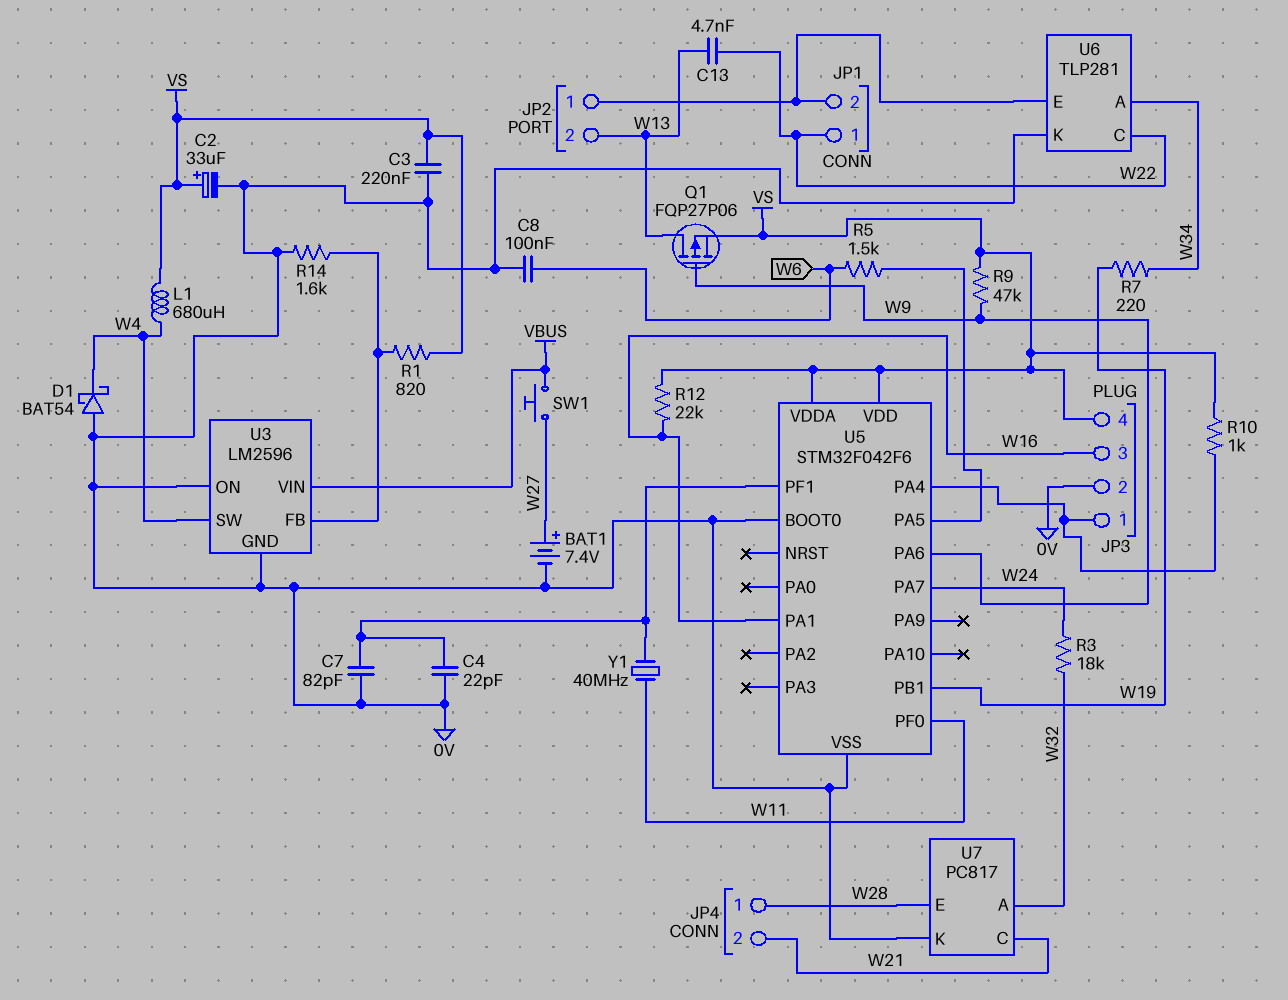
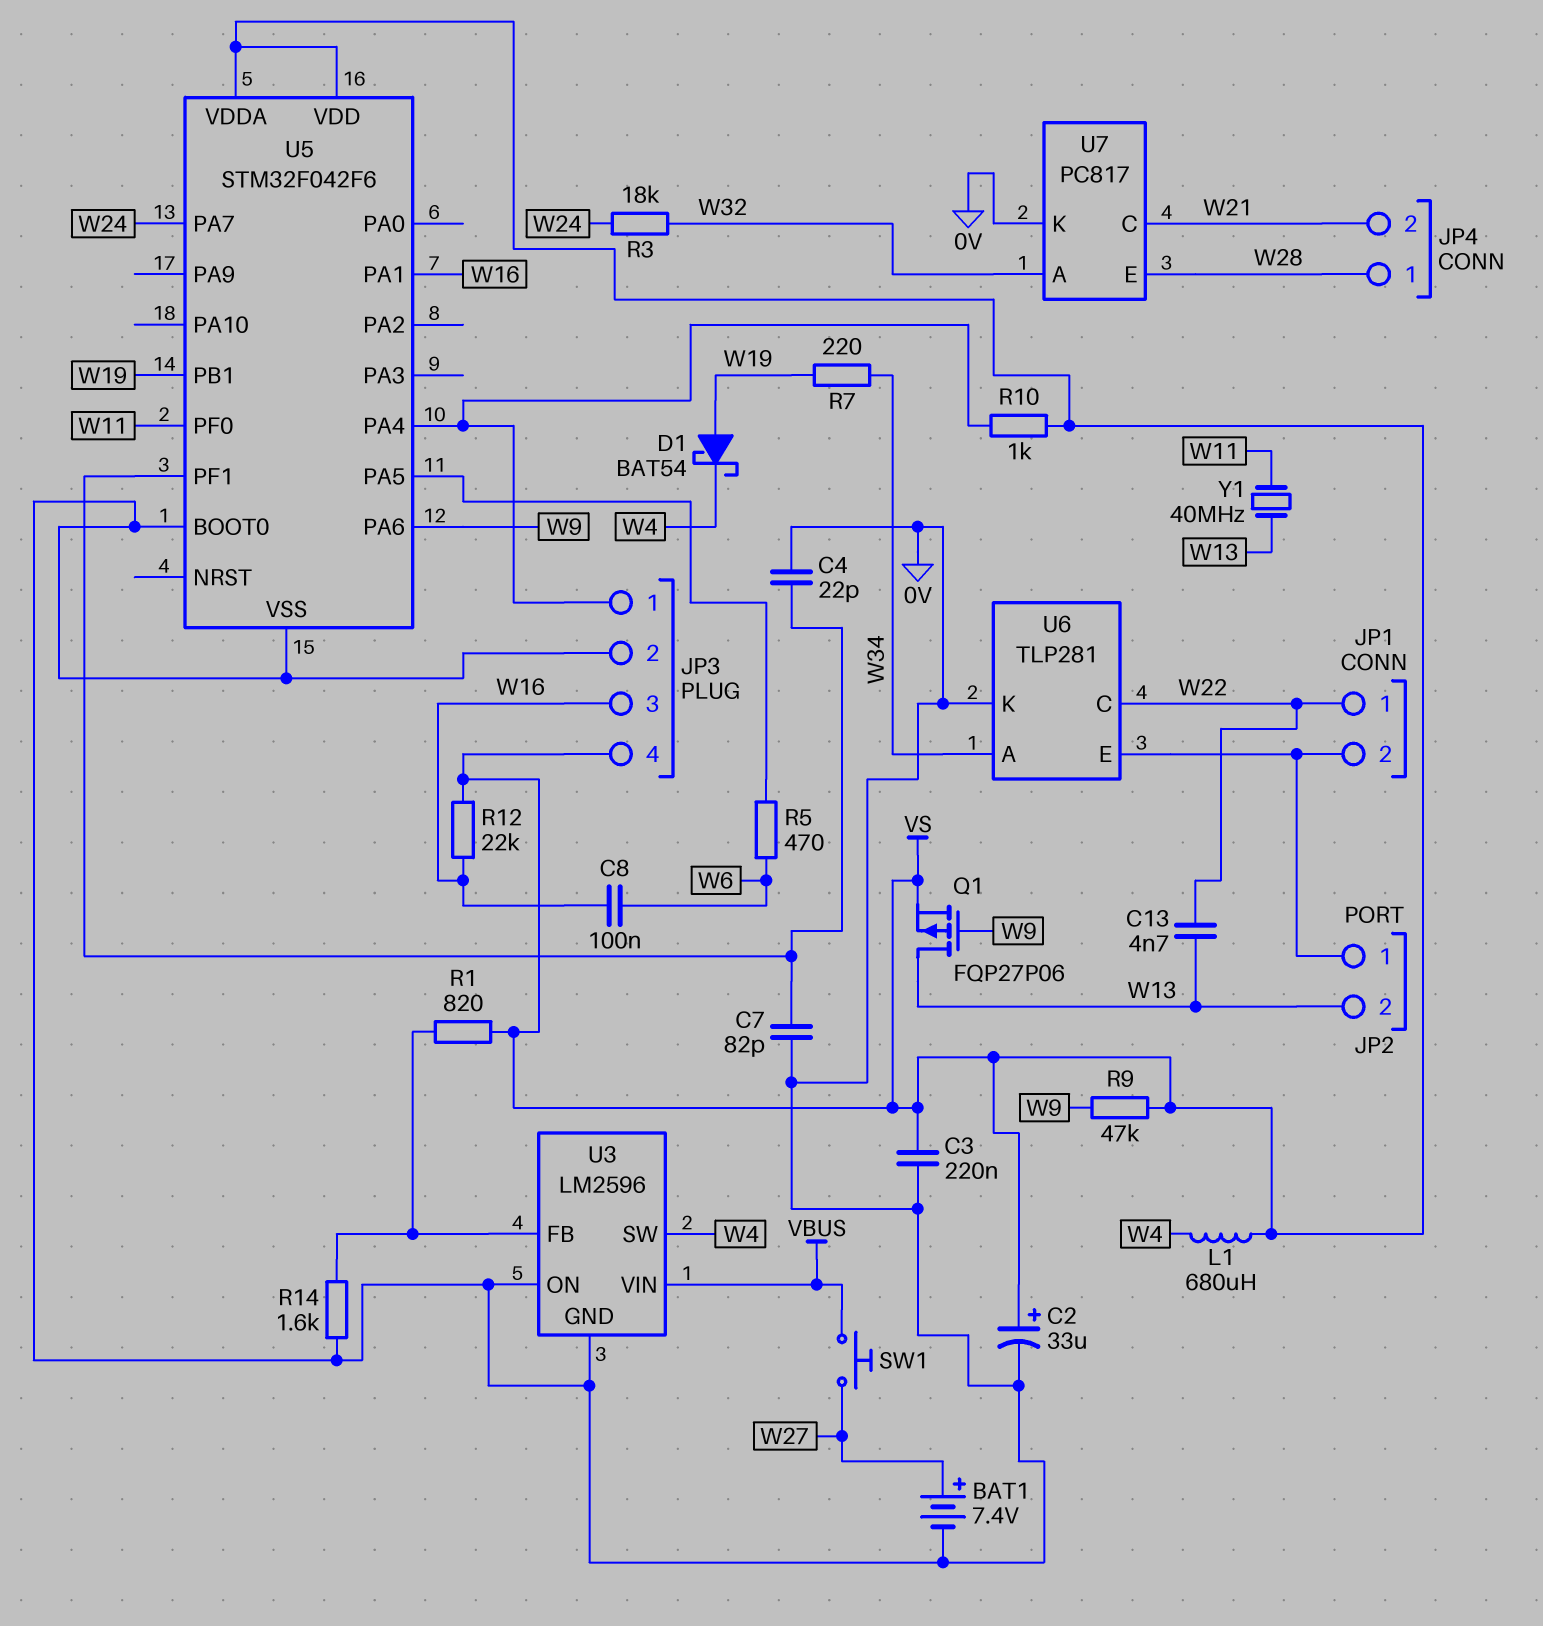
C8: 100nF (0V, W6) -> 100nF (W6, W16)
D1: schottky BAT54 (A 0V, K W4) -> schottky BAT54 (A W19, K W4)
R5: 1.5k (U5/PA5, W6) -> 470 (U5/PA5, W6)
Y1: 40MHz (U5/PF1, W11) -> 40MHz (W11, W13)

